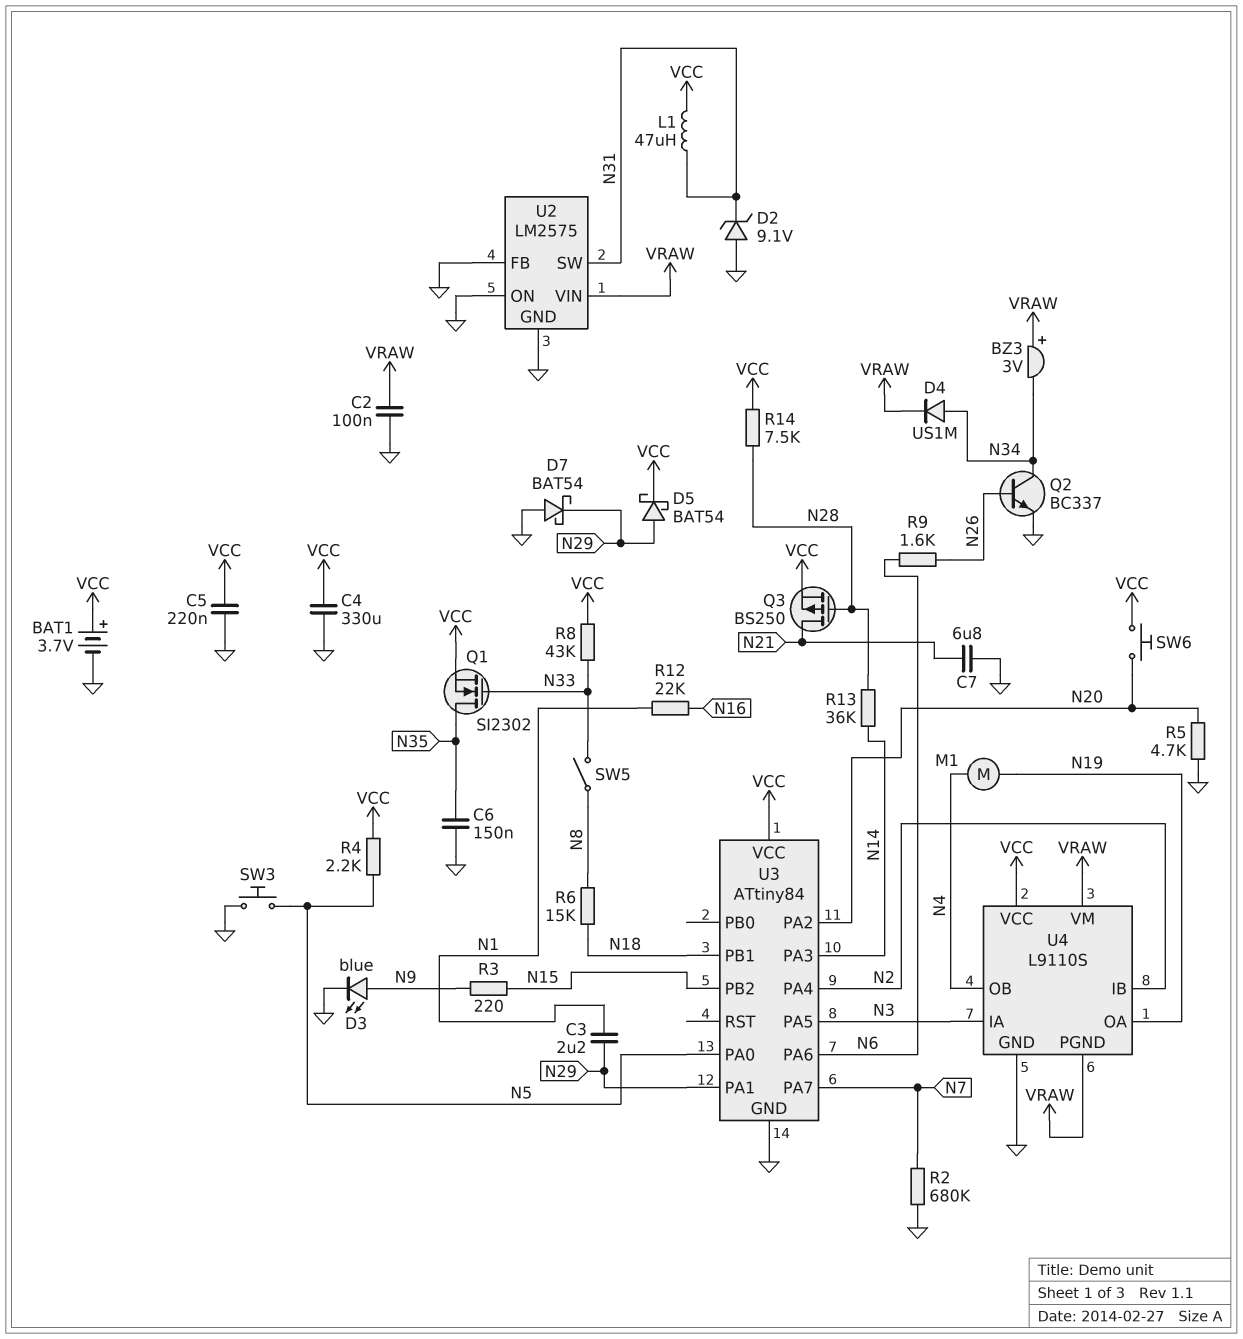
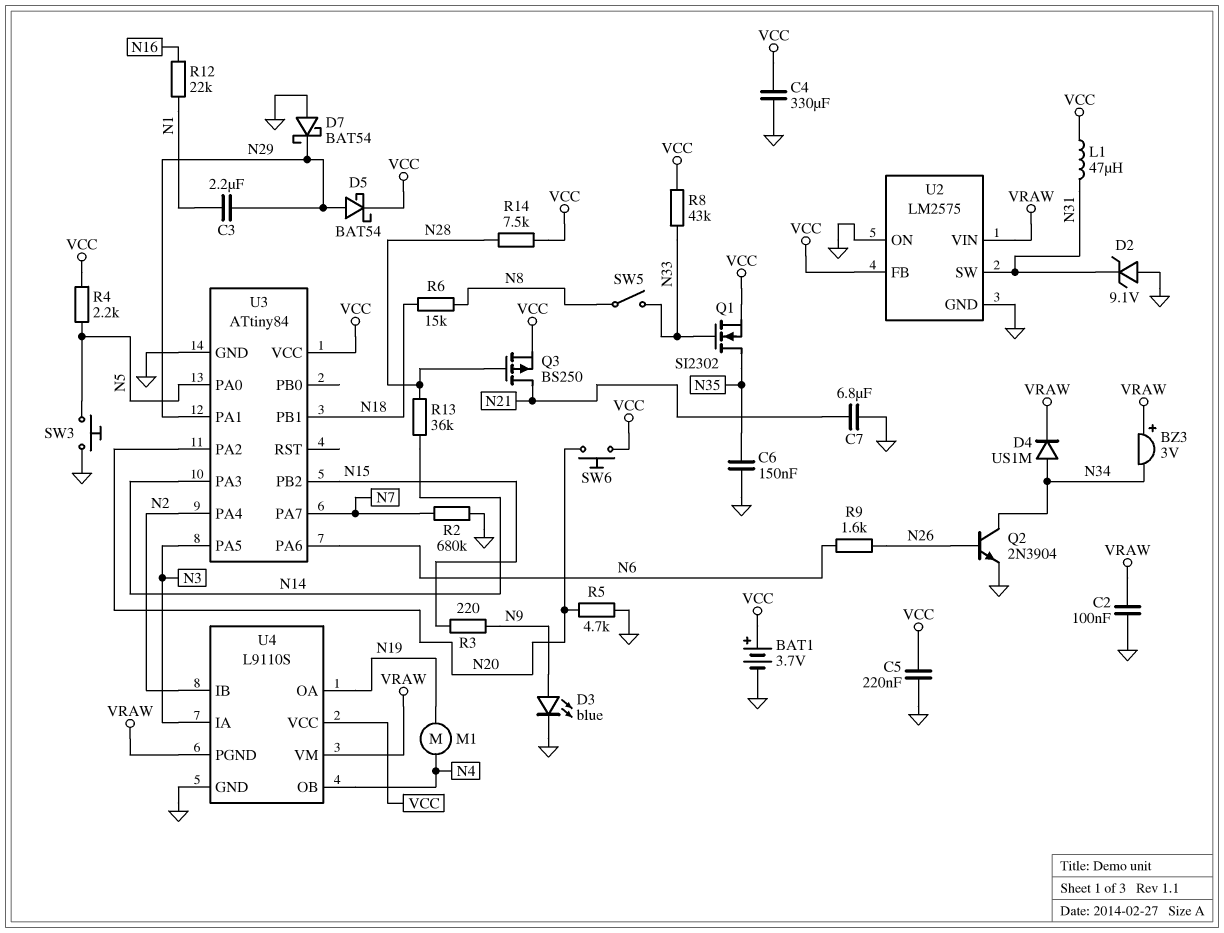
Q2: NPN BC337 (B N26, C N34, E GND) -> NPN 2N3904 (B N26, C N34, E GND)
U2 pin FB: GND -> VCC

